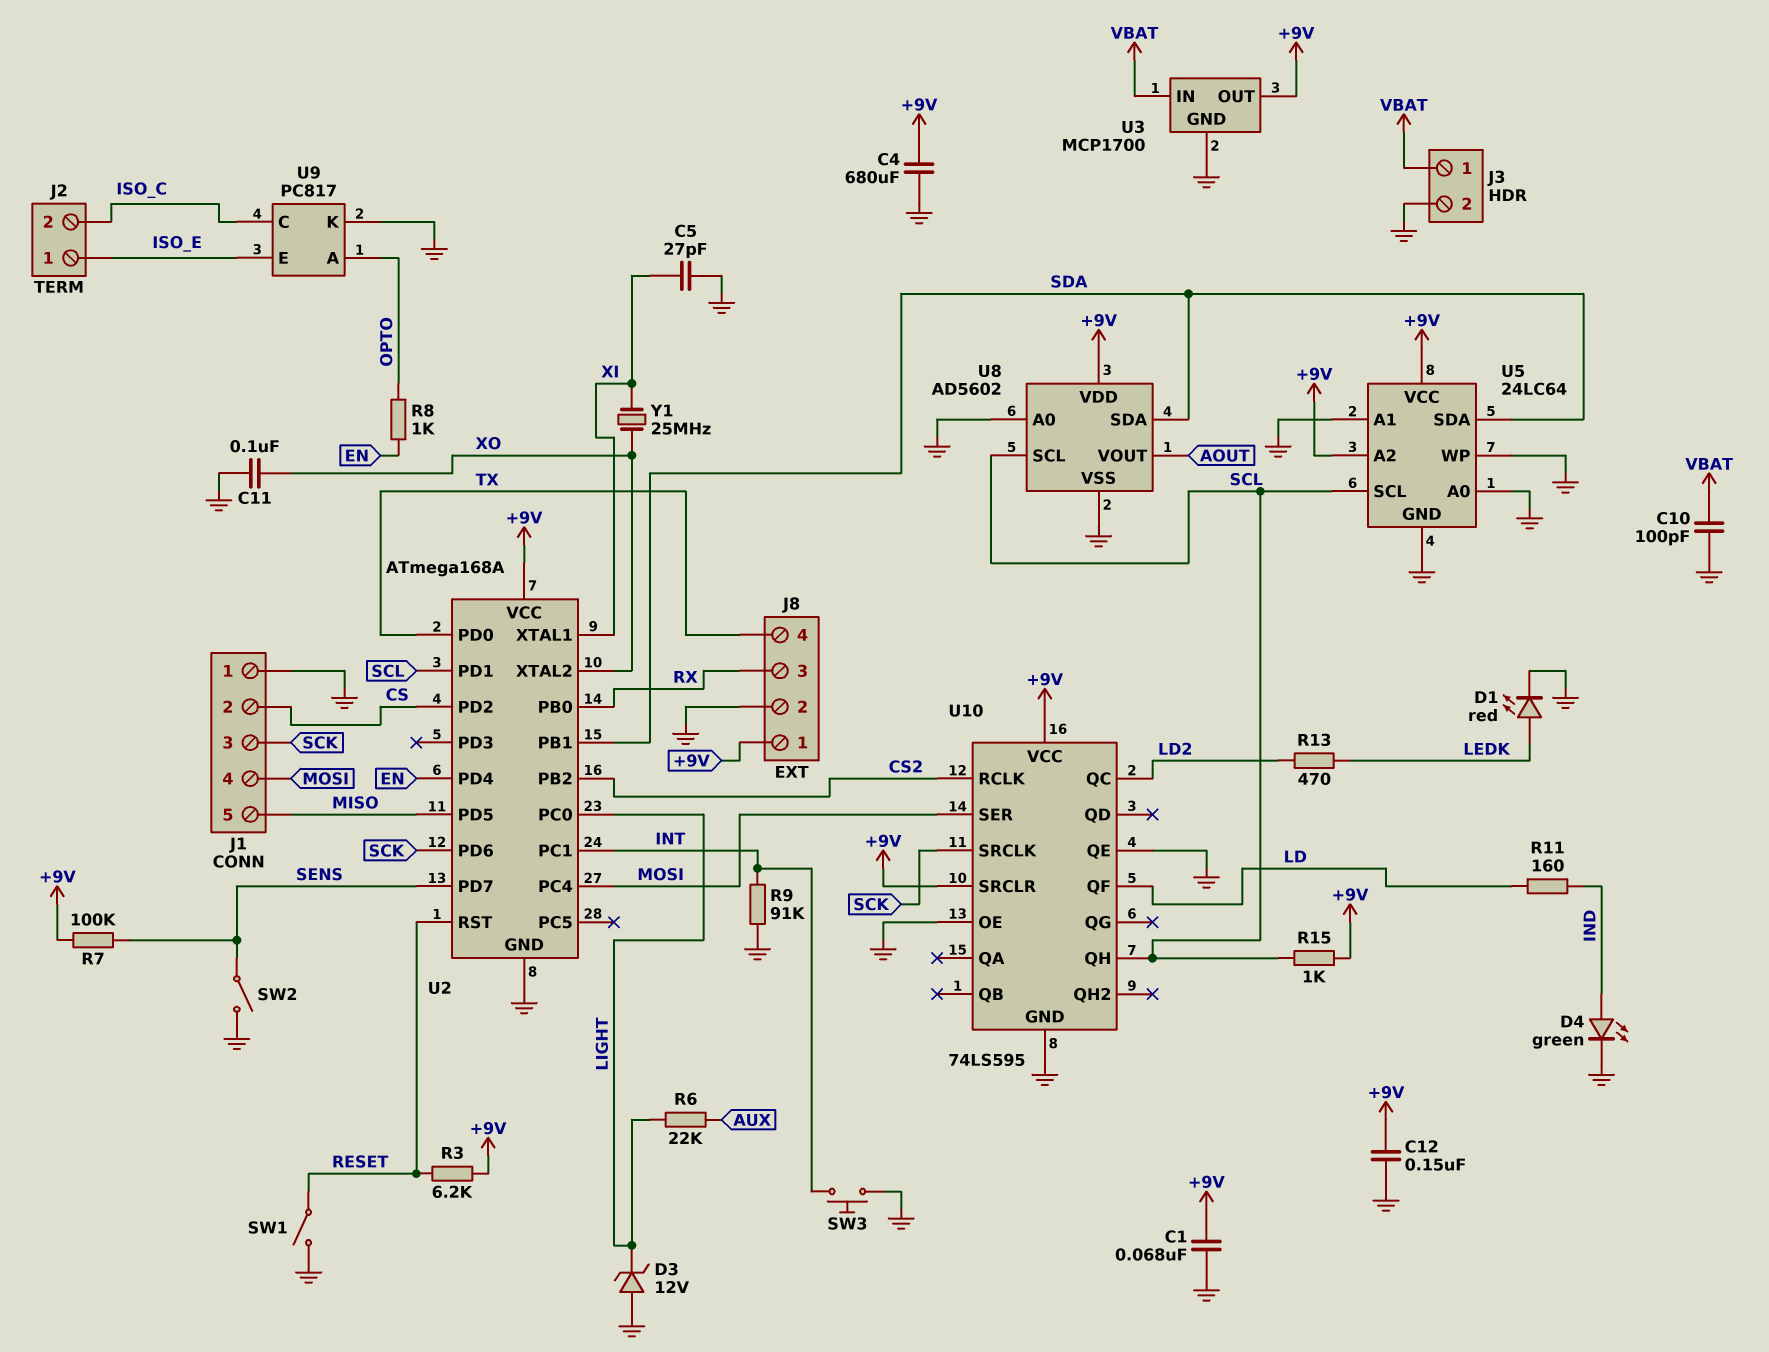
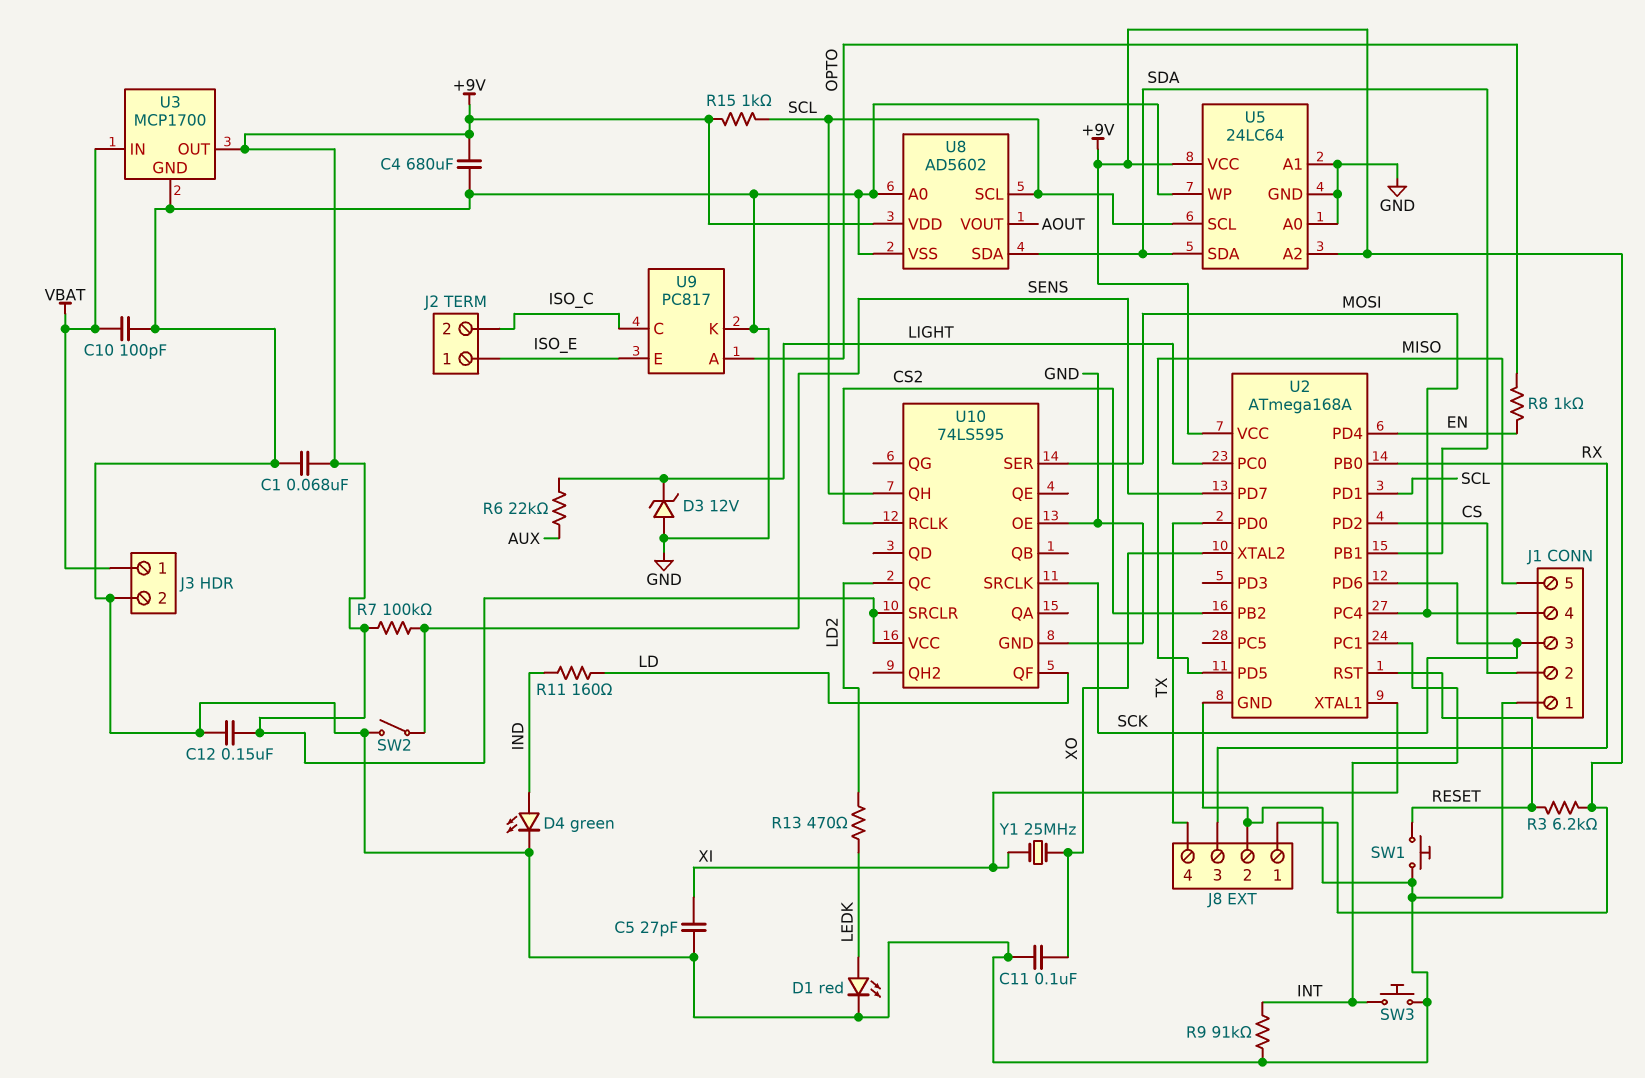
SW1: switch (GND, RESET) -> button (GND, RESET)
U10 pin QE: GND -> none

